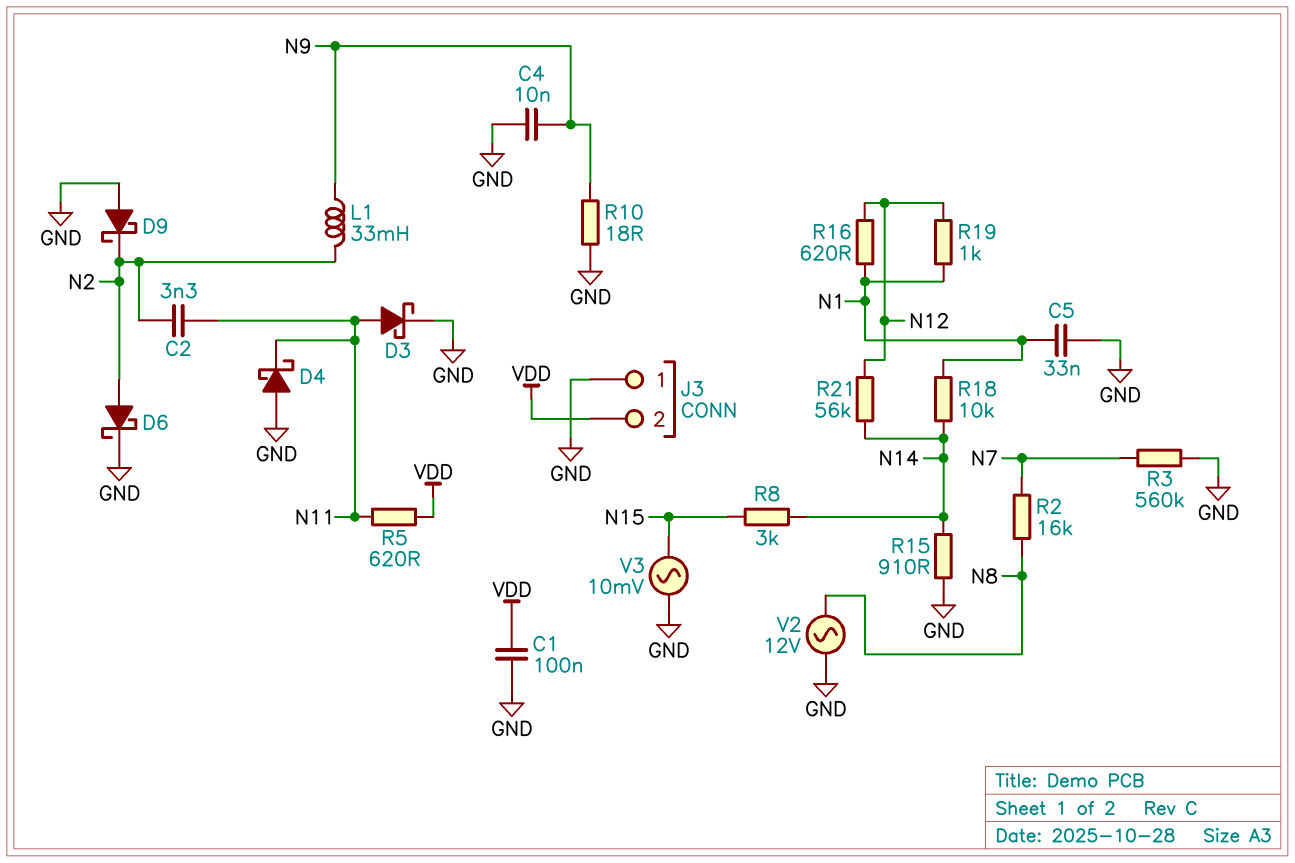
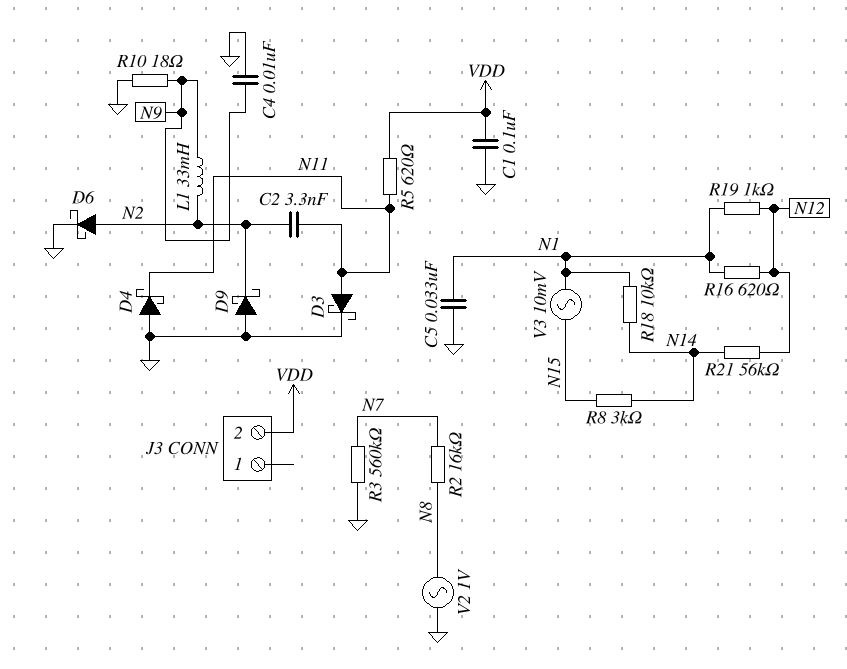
J3 pin 1: GND -> none
R15: 910 (GND, N14) -> none
V2: AC 12V (GND, N8) -> AC 1V (GND, N8)
V3: AC 10mV (GND, N15) -> AC 10mV (N1, N15)

